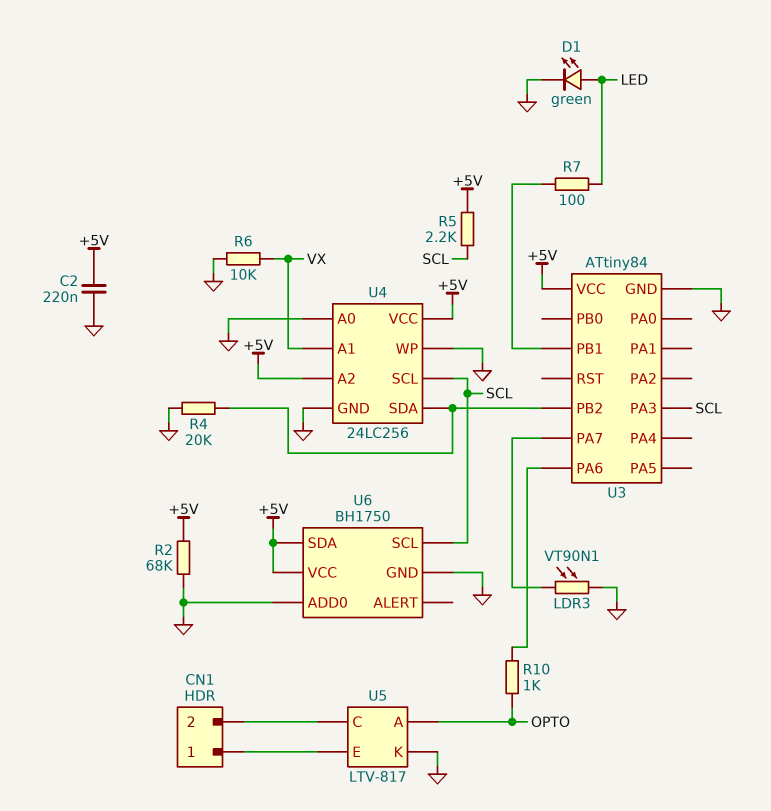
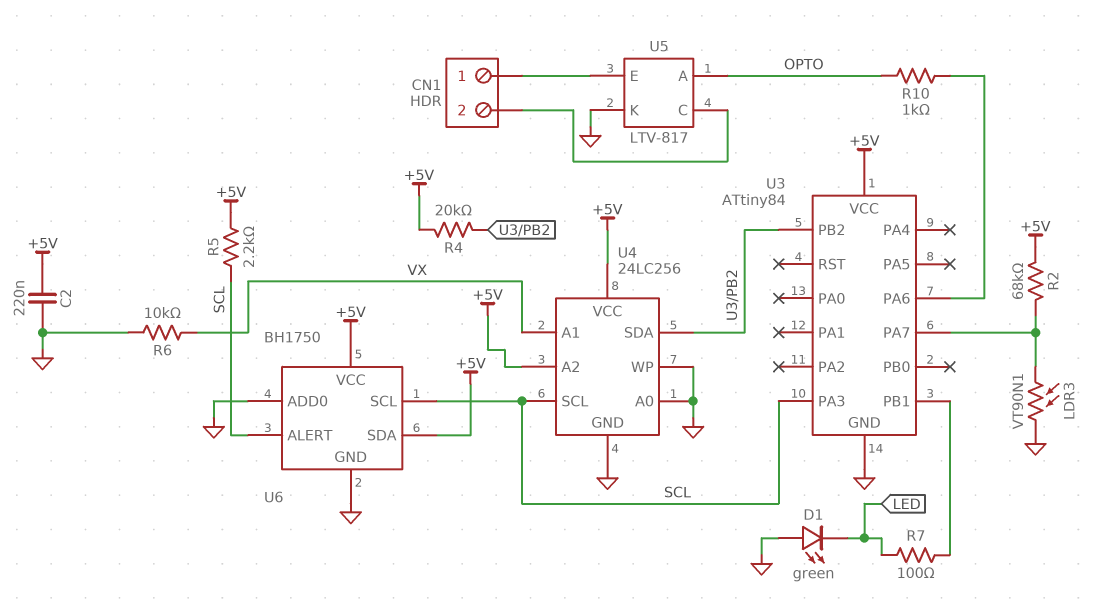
D1: LED green (A LED, K GND) -> LED green (A GND, K LED)
R2: 68k (+5V, GND) -> 68k (+5V, U3/PA7)
R4: 20k (GND, U3/PB2) -> 20k (+5V, U3/PB2)
U6 pin ALERT: none -> SCL

